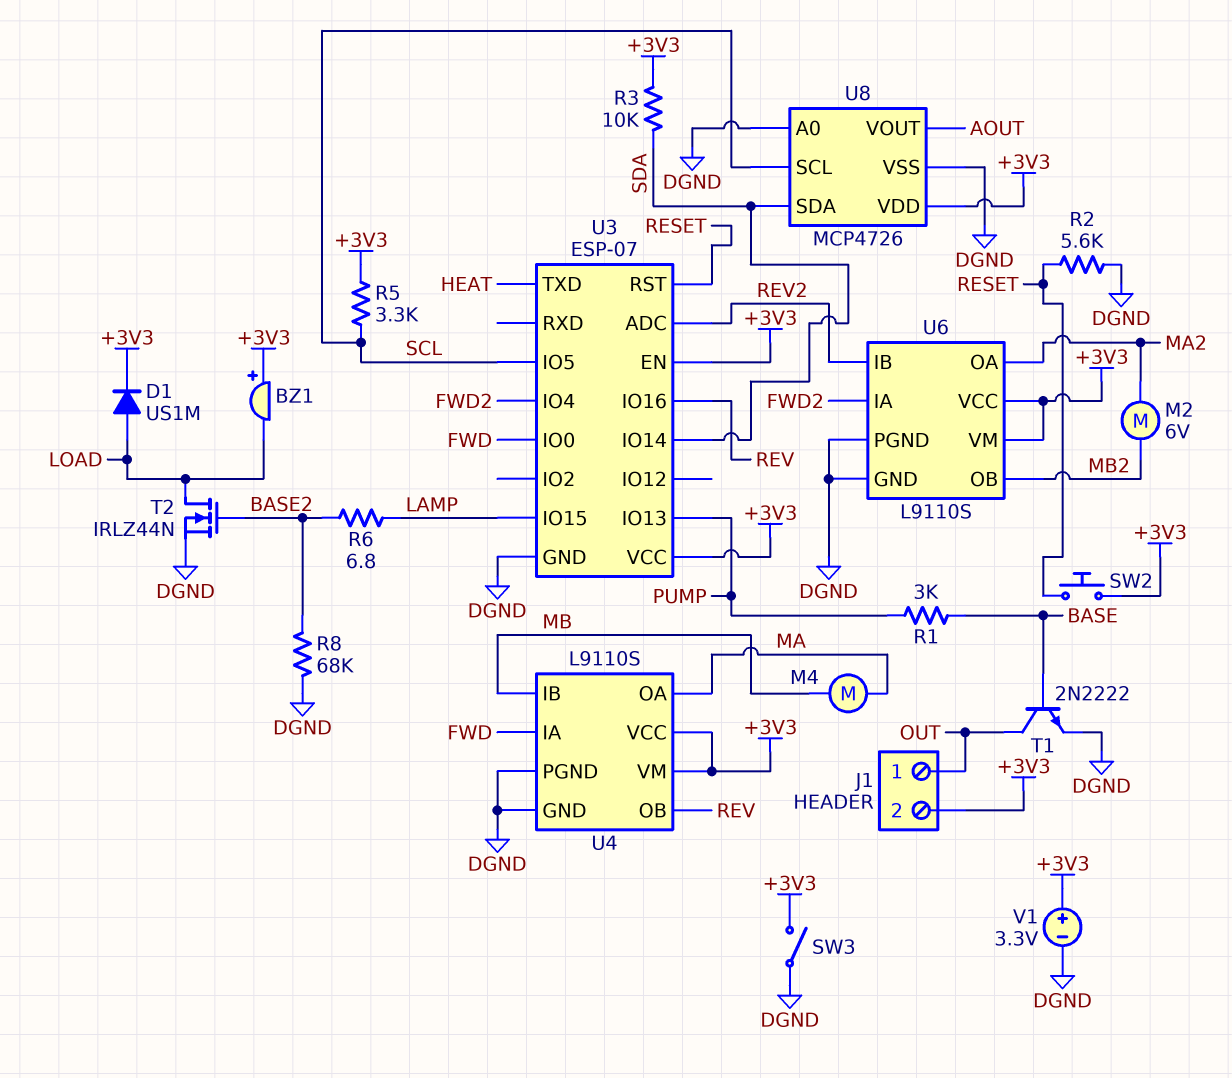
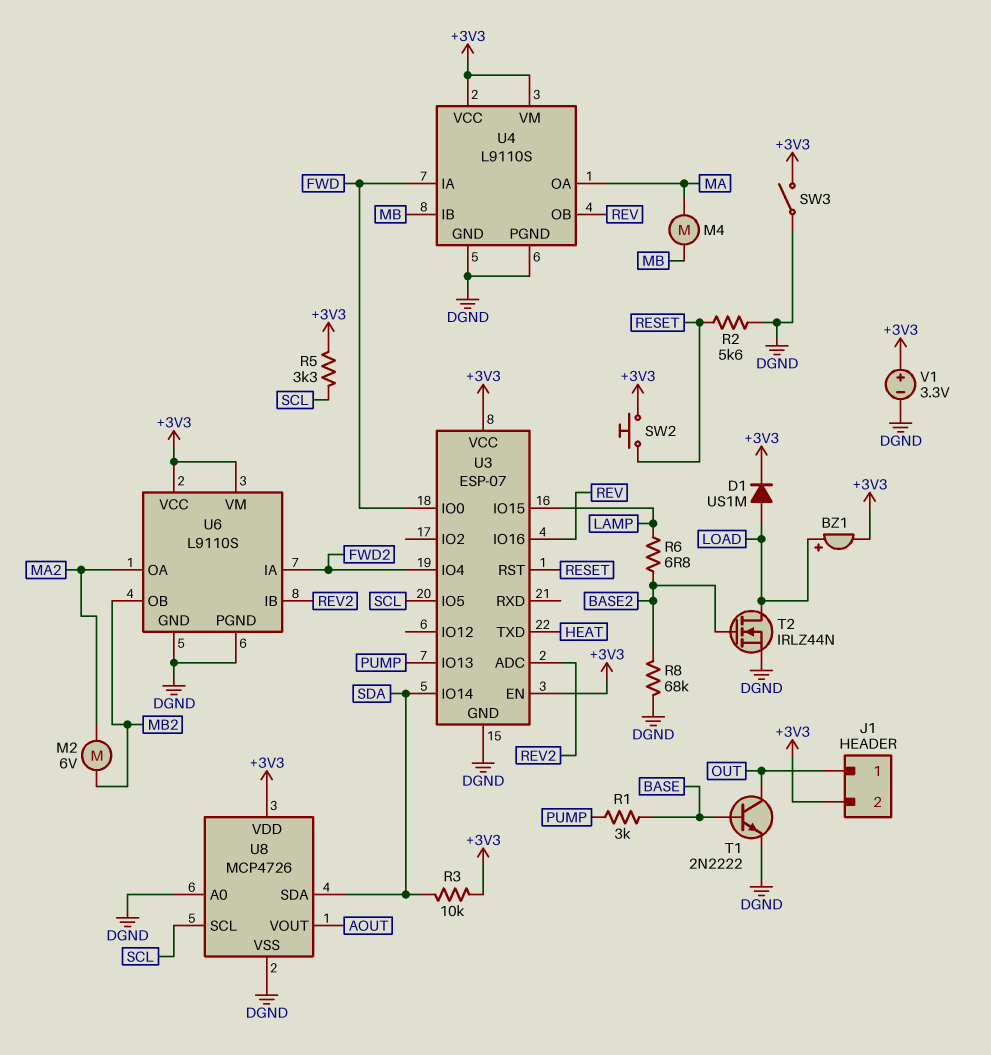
BZ1: buzzer (plus +3V3, minus LOAD) -> buzzer (plus LOAD, minus +3V3)

